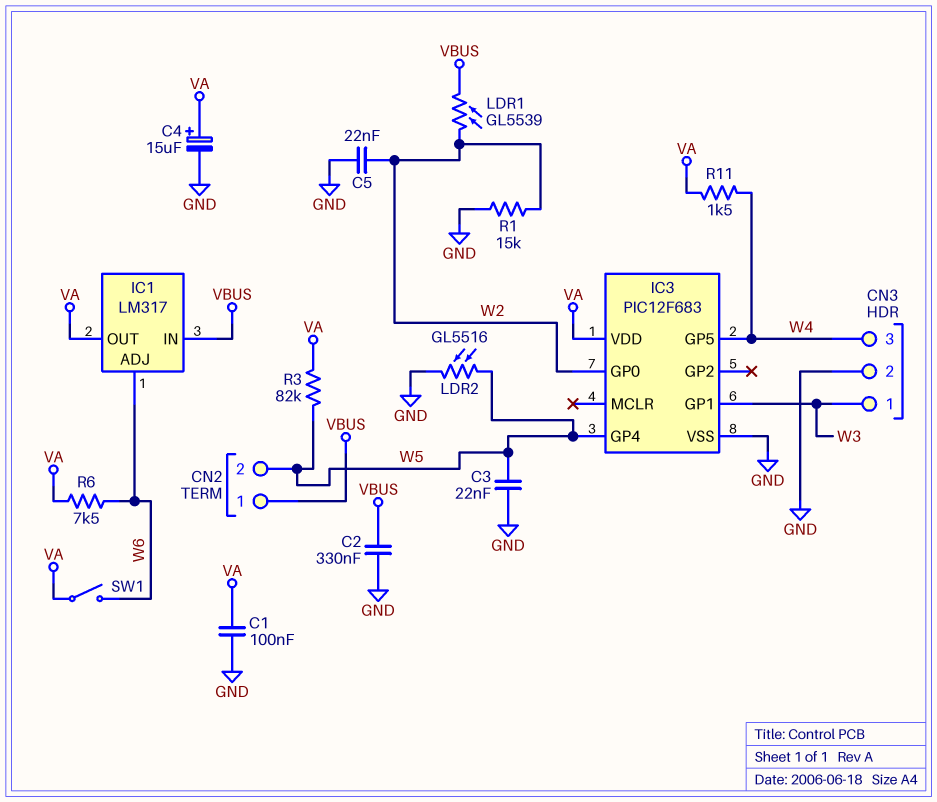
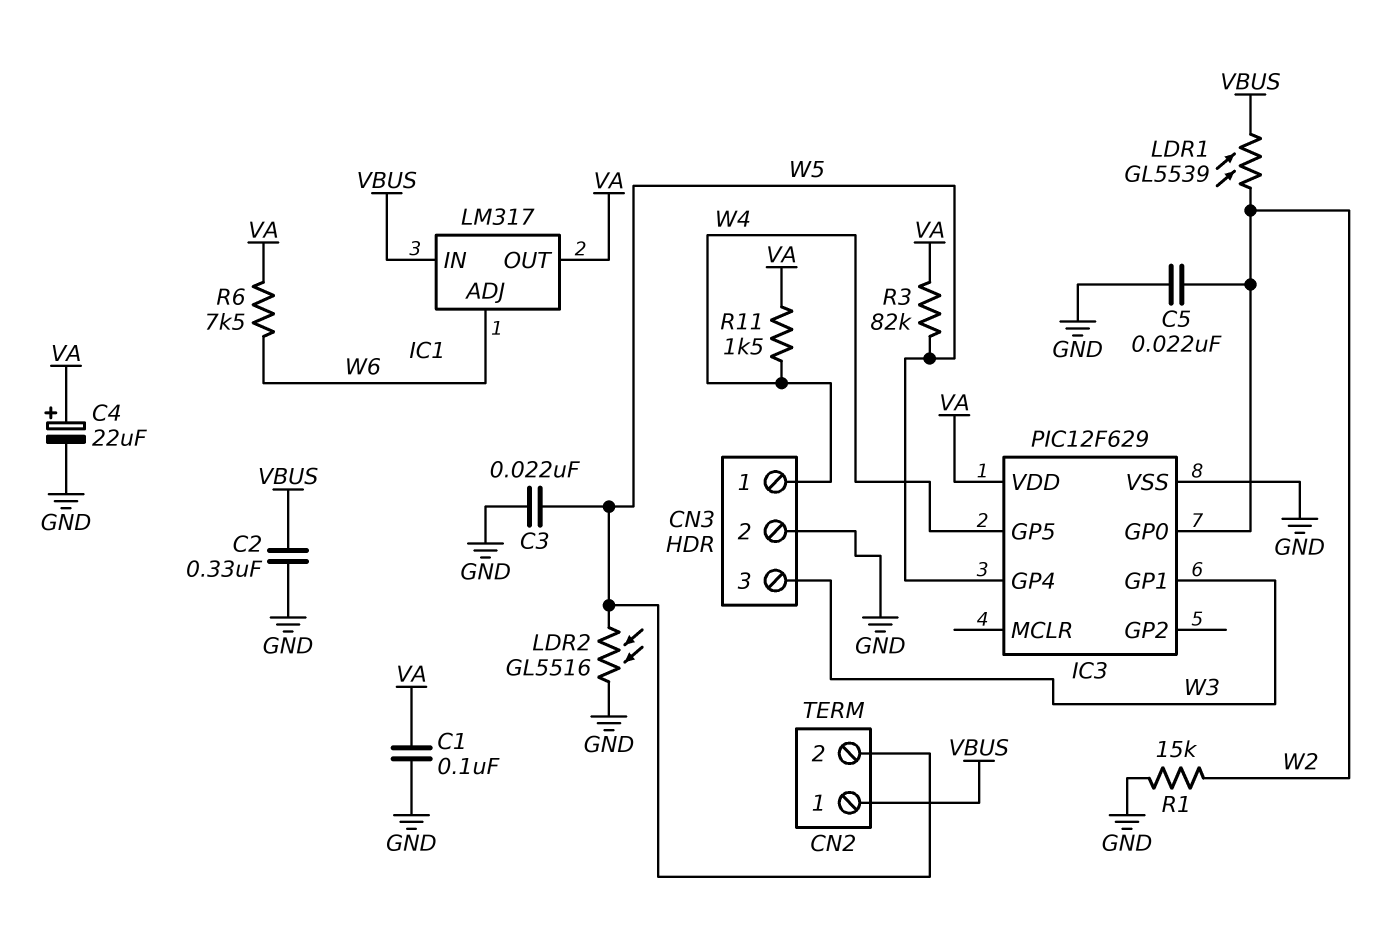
C4: 15uF (plus VA, minus GND) -> 22uF (plus VA, minus GND)
CN3 pin 1: W3 -> W4
CN3 pin 3: W4 -> W3
IC3: PIC12F683 -> PIC12F629
SW1: switch (VA, W6) -> none

